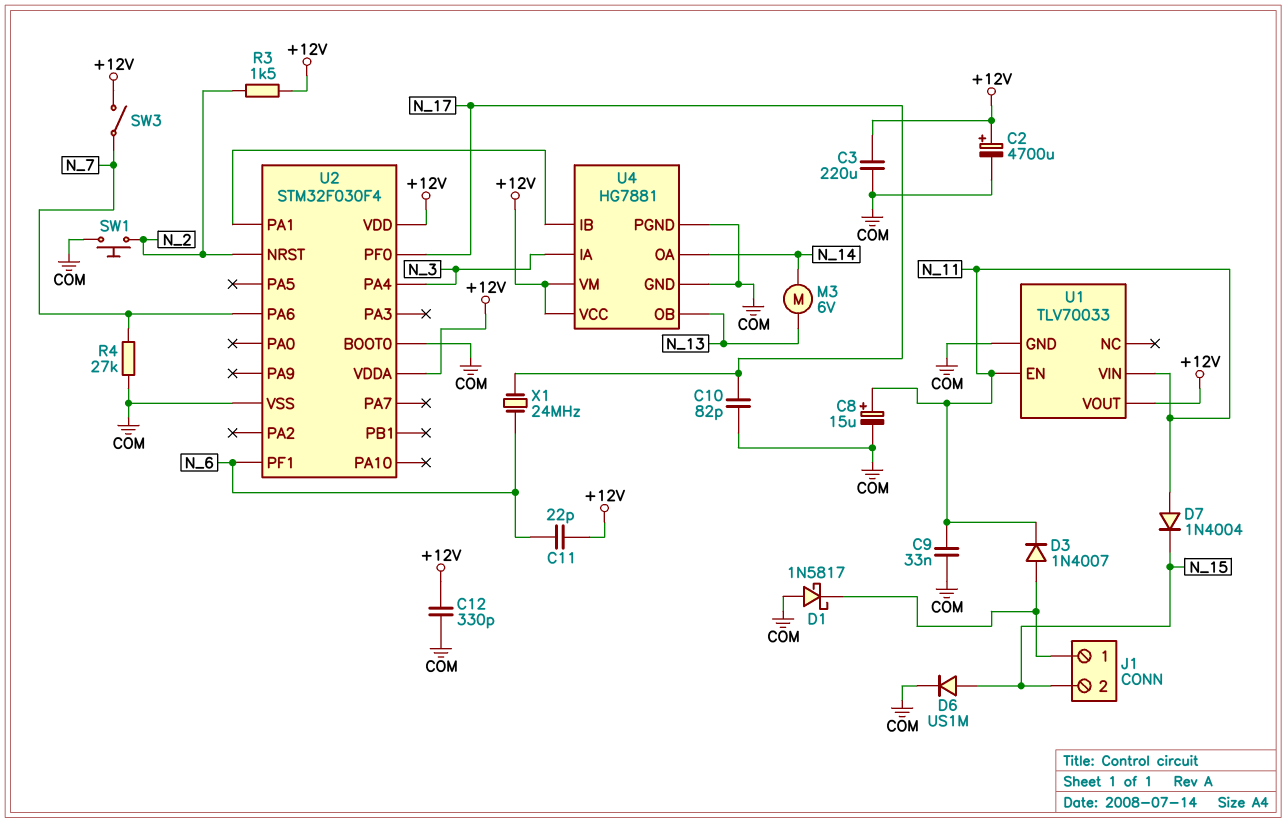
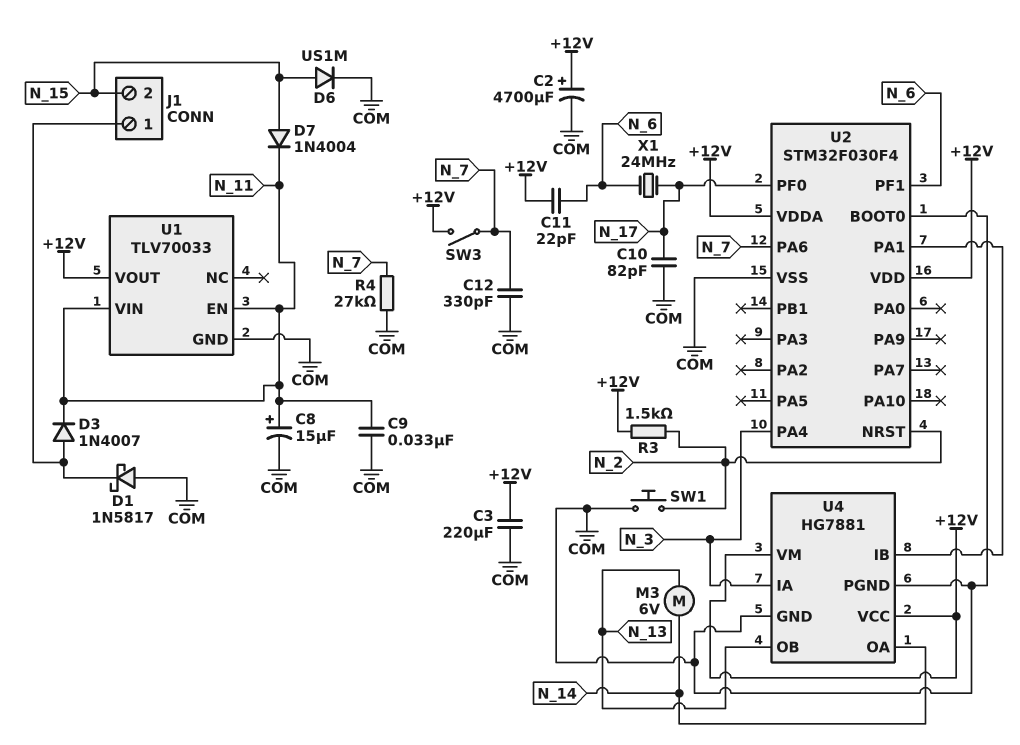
C12: 330pF (+12V, COM) -> 330pF (COM, N_7)
D7: diode 1N4004 (A N_11, K N_15) -> diode 1N4004 (A N_15, K N_11)

